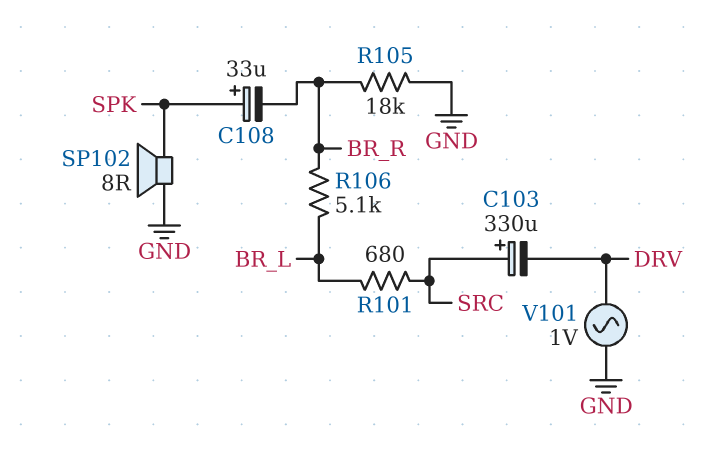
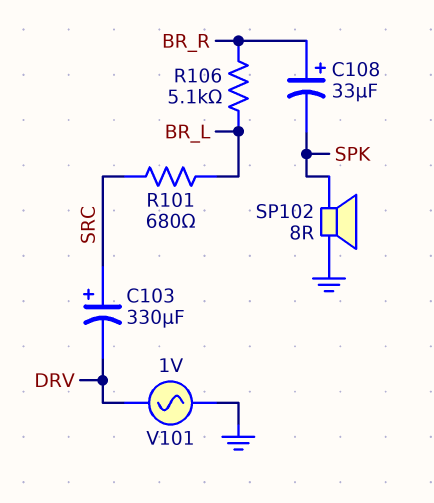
C108: 33uF (plus SPK, minus BR_R) -> 33uF (plus BR_R, minus SPK)
R105: 18k (BR_R, GND) -> none

